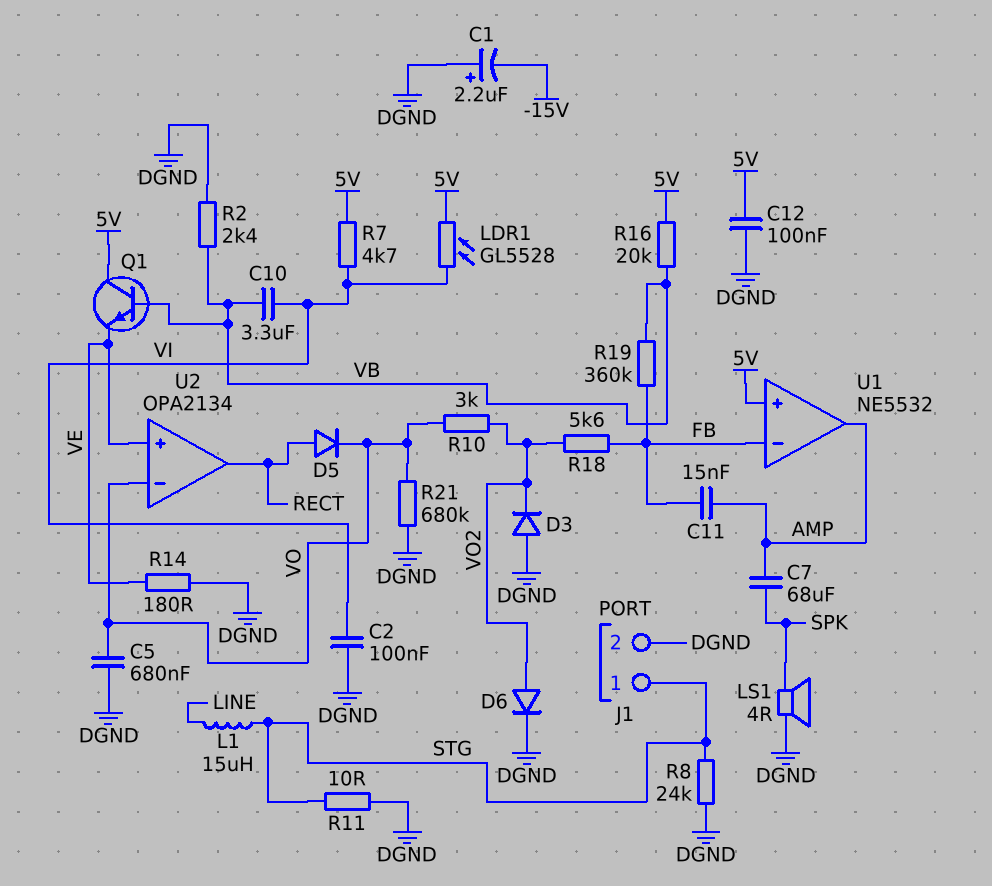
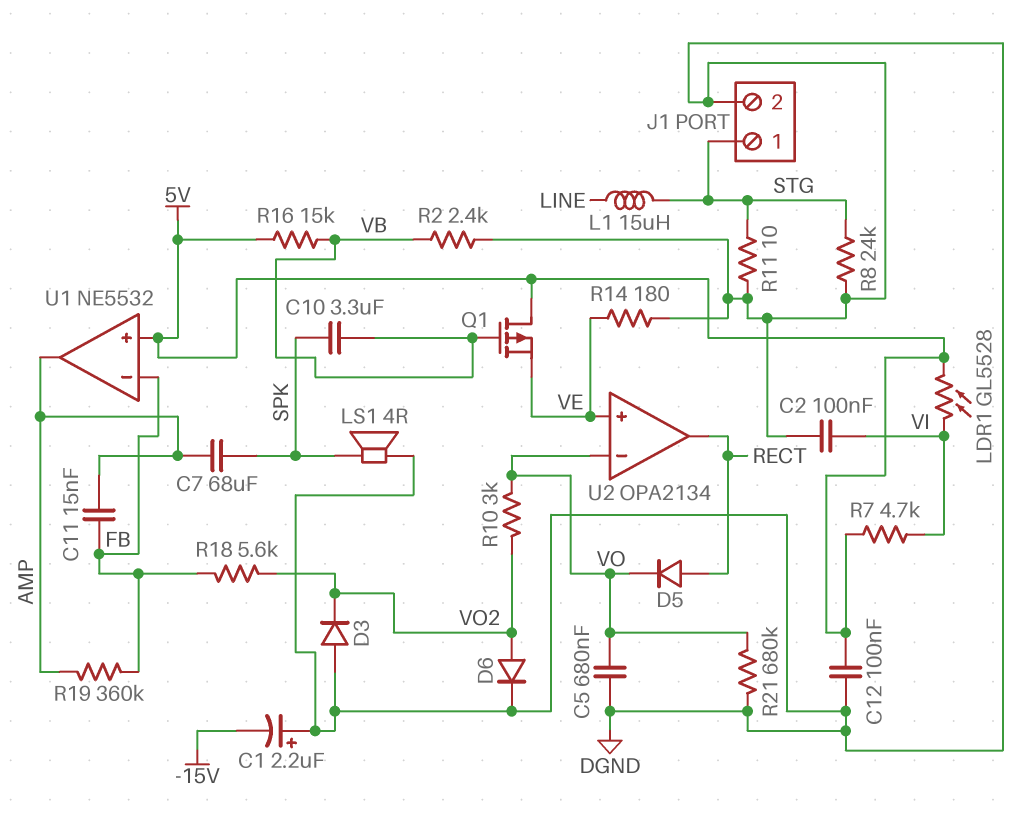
C10: 3.3uF (VB, VI) -> 3.3uF (SPK, VB)
Q1: NPN (B VB, C 5V, E VE) -> PMOS (G VB, D 5V, S VE)
R16: 20k (5V, VB) -> 15k (5V, VB)
R19: 360k (FB, VB) -> 360k (AMP, FB)

